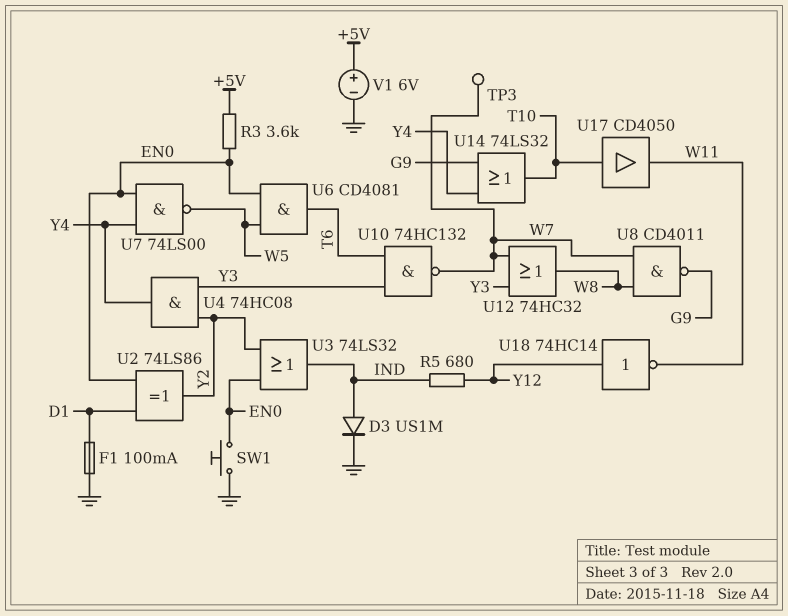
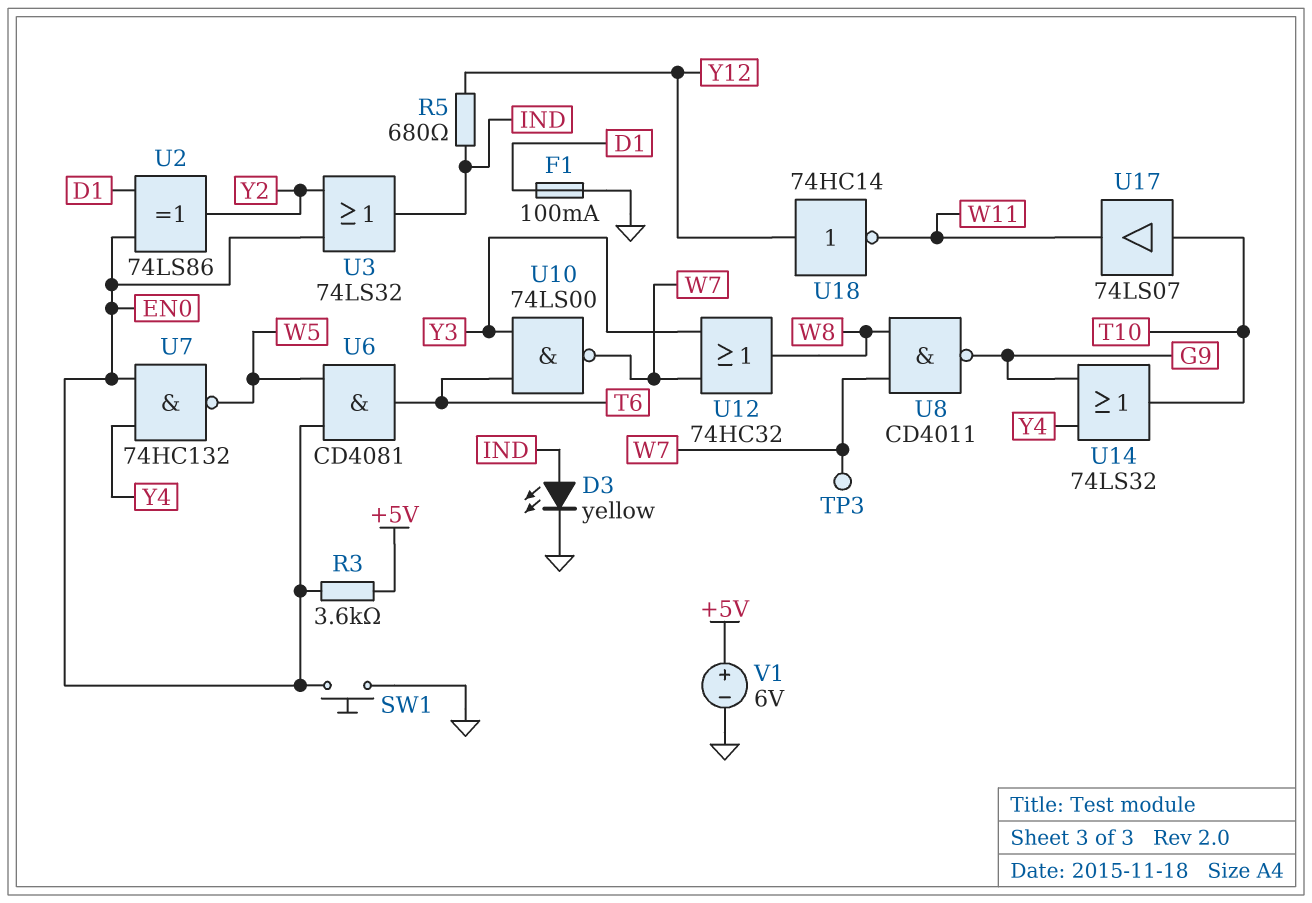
D3: diode US1M (A IND, K GND) -> LED yellow (A IND, K GND)
U4: AND 74HC08 (in Y2, in Y3, out Y4) -> none
U7: NAND 74LS00 (in EN0, in Y4, out W5) -> NAND 74HC132 (in EN0, in Y4, out W5)
U10: NAND 74HC132 (in T6, in Y3, out W7) -> NAND 74LS00 (in T6, in Y3, out W7)
U17: buffer CD4050 (in T10, out W11) -> buffer 74LS07 (in T10, out W11)

